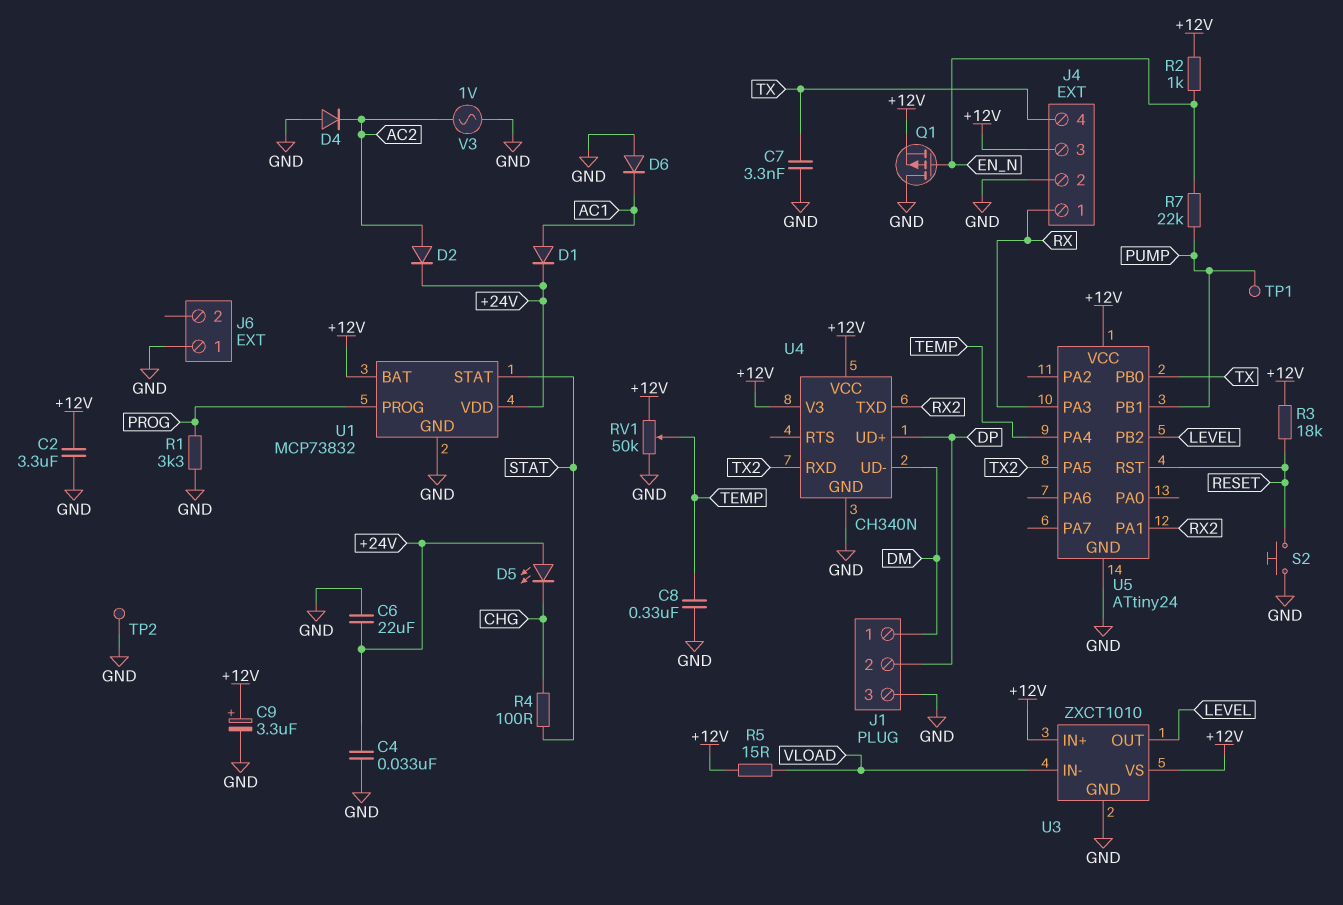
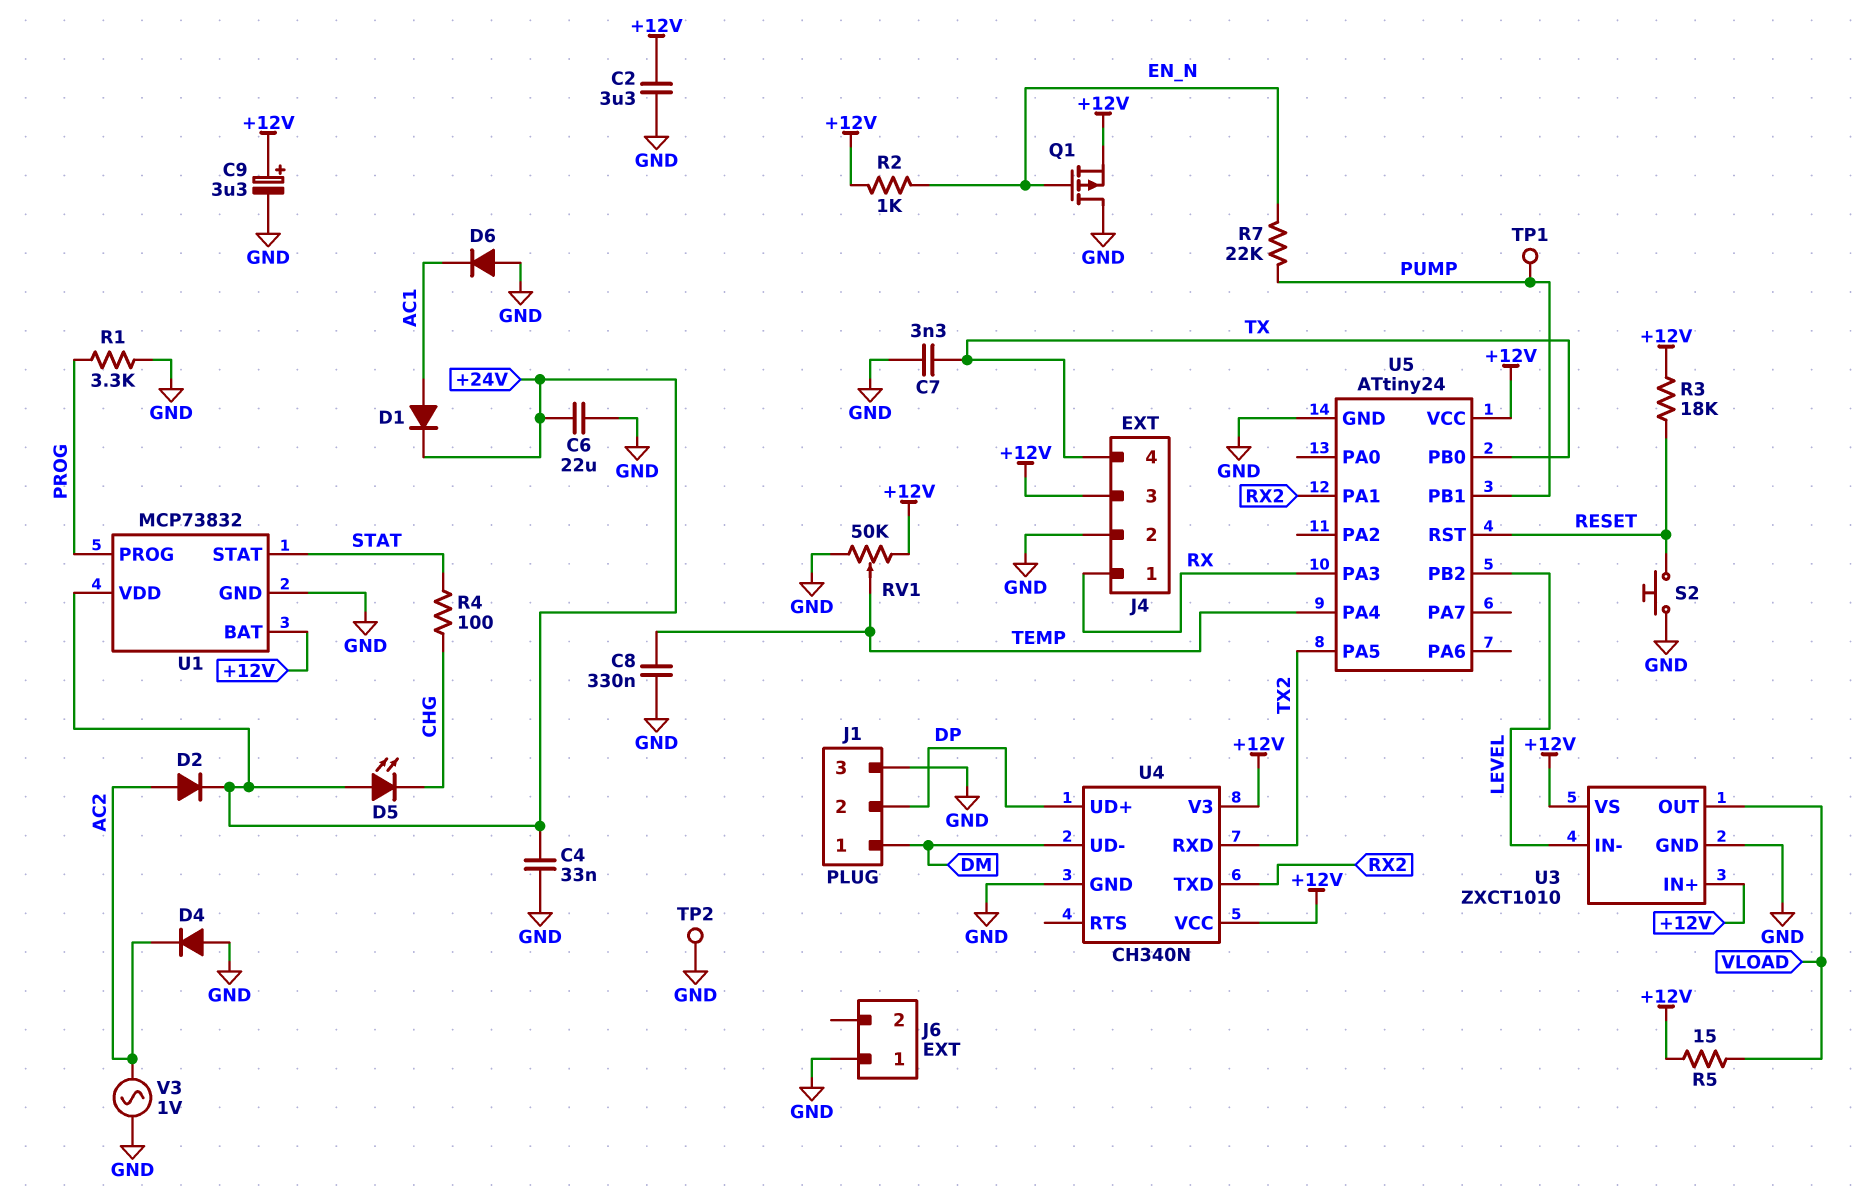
U3 pin IN-: VLOAD -> LEVEL
U3 pin OUT: LEVEL -> VLOAD

